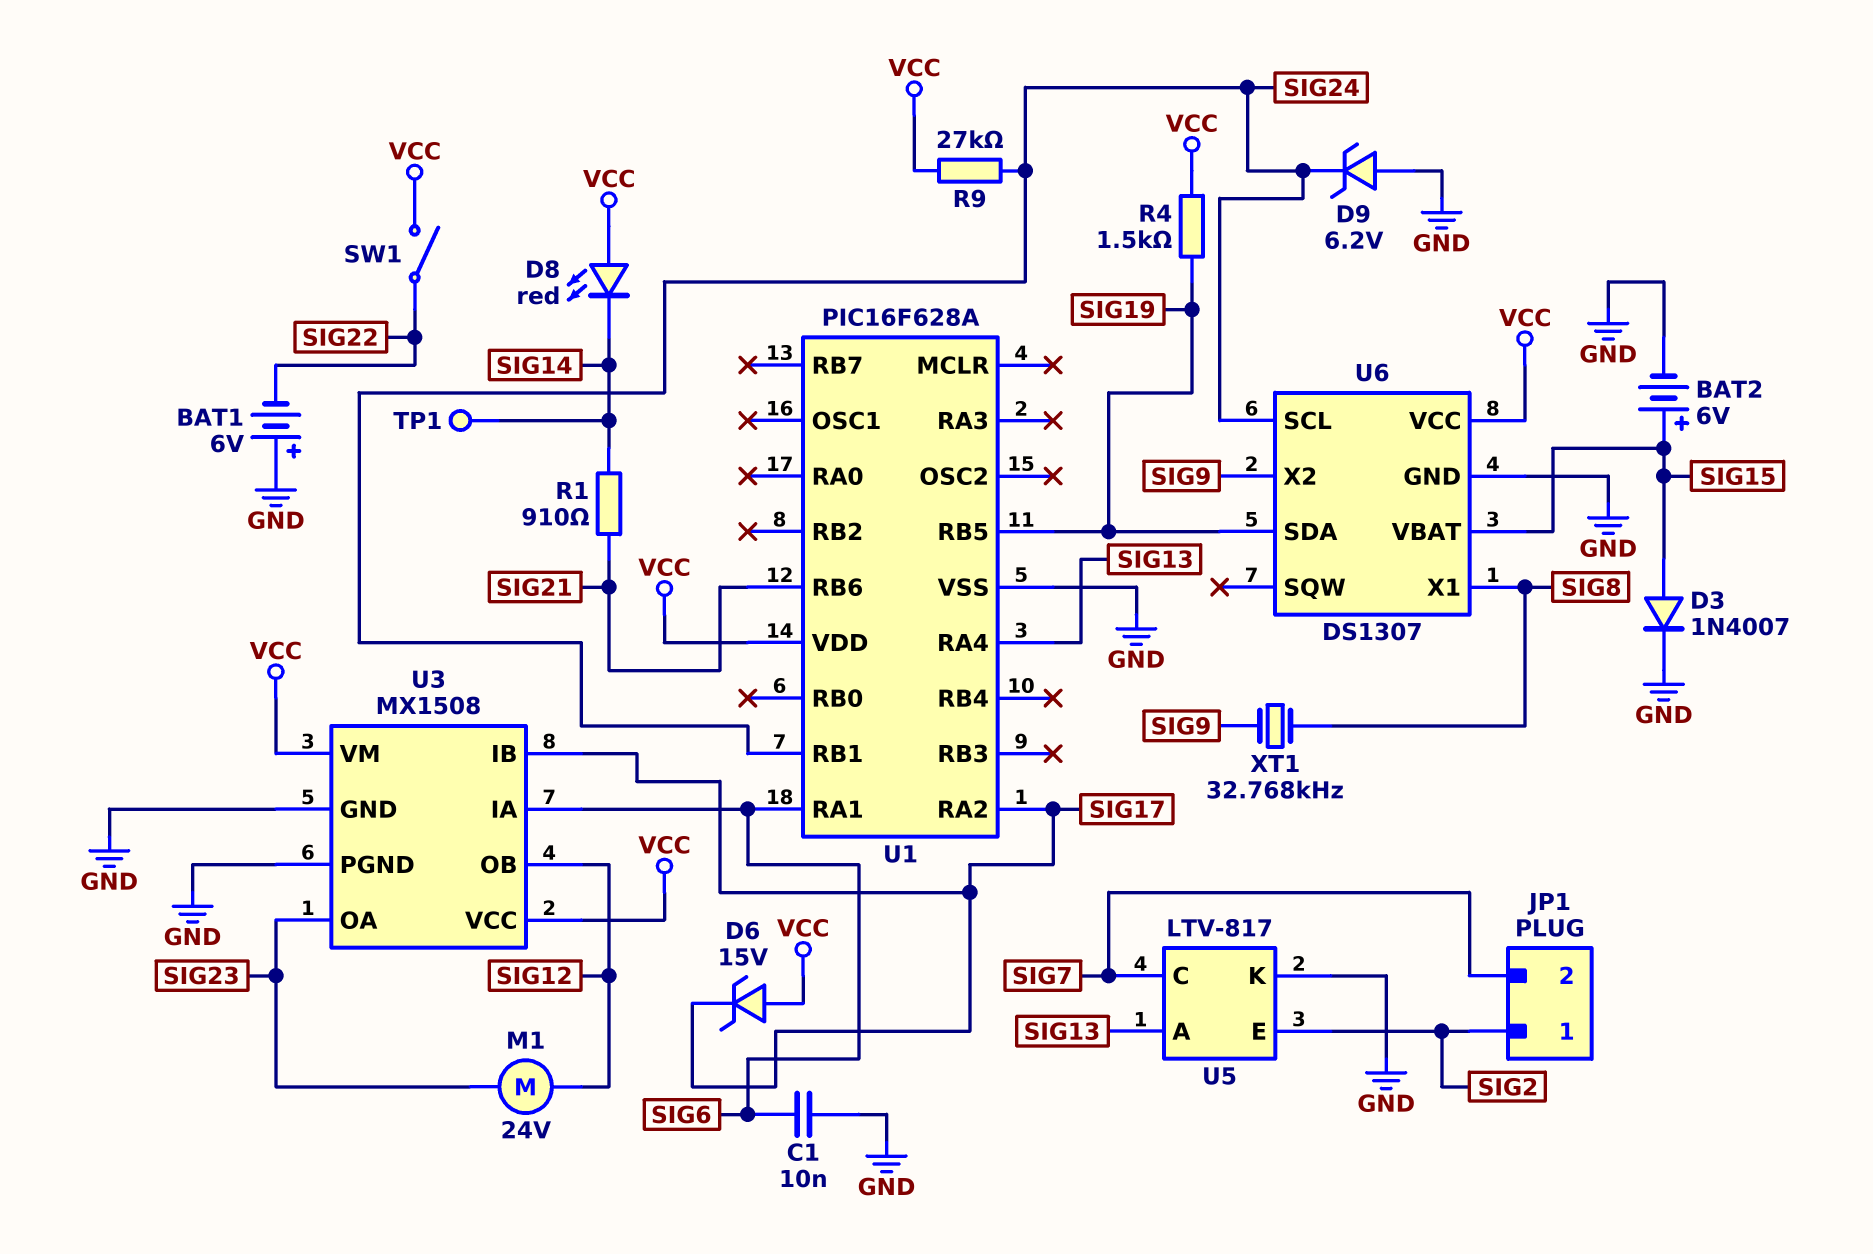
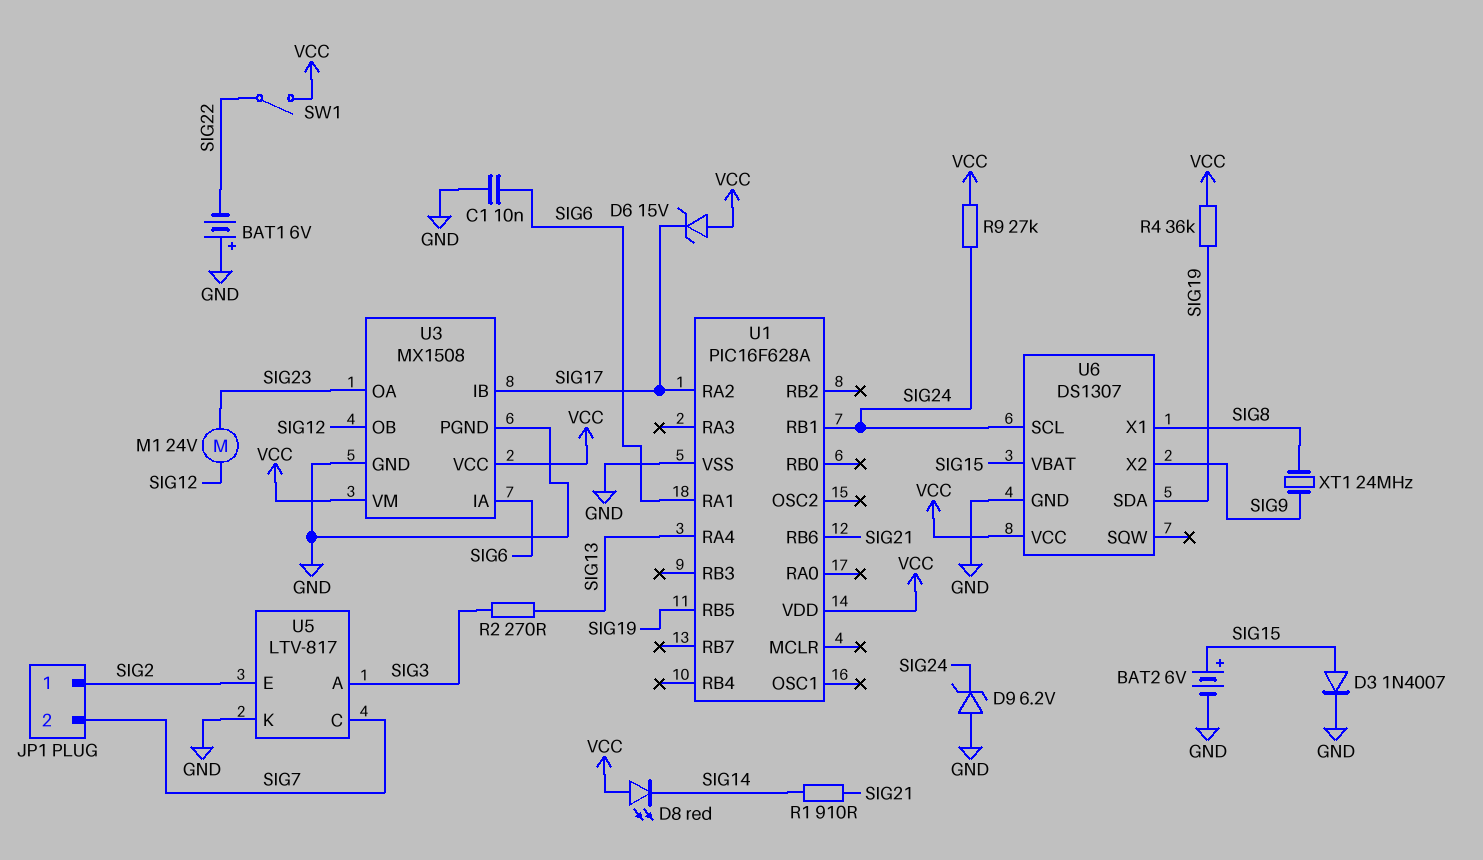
R2: none -> 270 (SIG3, SIG13)
R4: 1.5k (SIG19, VCC) -> 36k (SIG19, VCC)
TP1: test point (SIG14) -> none
U5 pin A: SIG13 -> SIG3
XT1: 32.768kHz (SIG8, SIG9) -> 24MHz (SIG8, SIG9)

